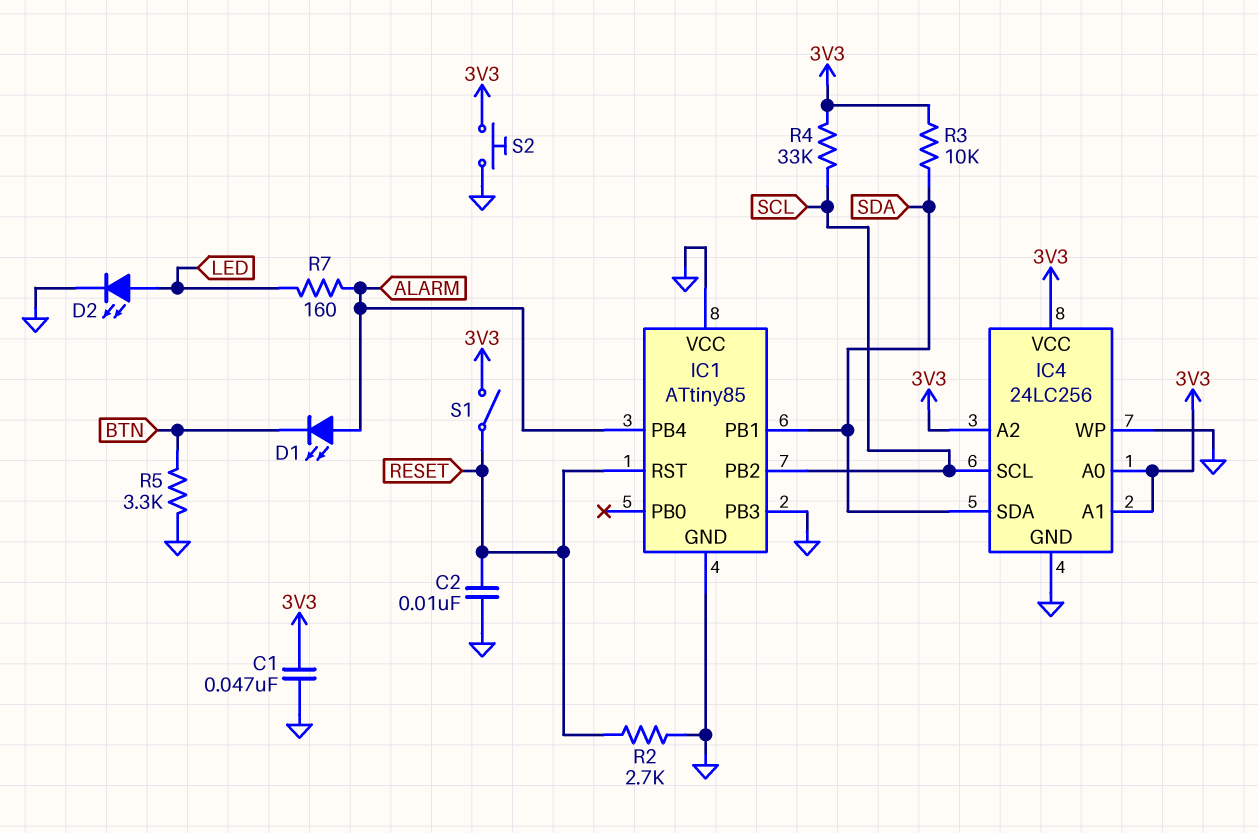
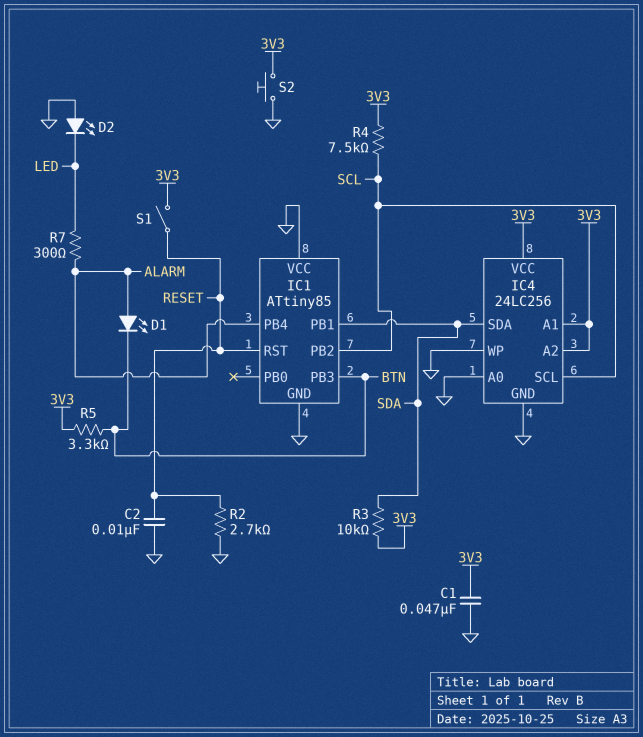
D2: LED (A LED, K GND) -> LED (A GND, K LED)
IC1 pin PB3: GND -> BTN
IC4 pin A0: 3V3 -> GND
R4: 33k (3V3, SCL) -> 7.5k (3V3, SCL)
R5: 3.3k (BTN, GND) -> 3.3k (3V3, BTN)
R7: 160 (ALARM, LED) -> 300 (ALARM, LED)

